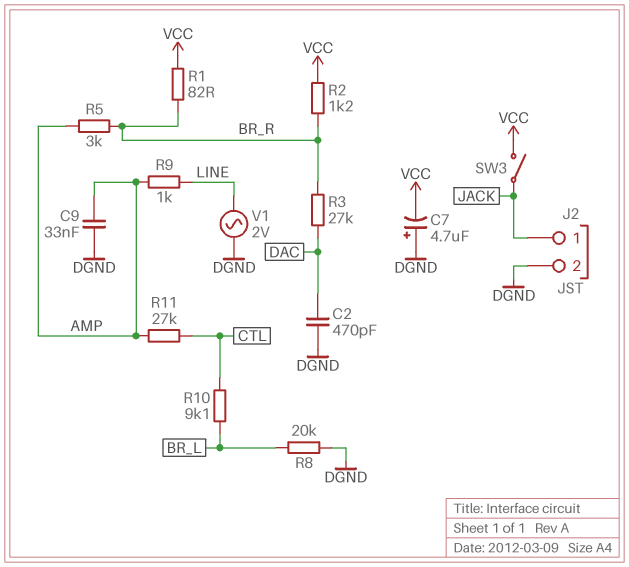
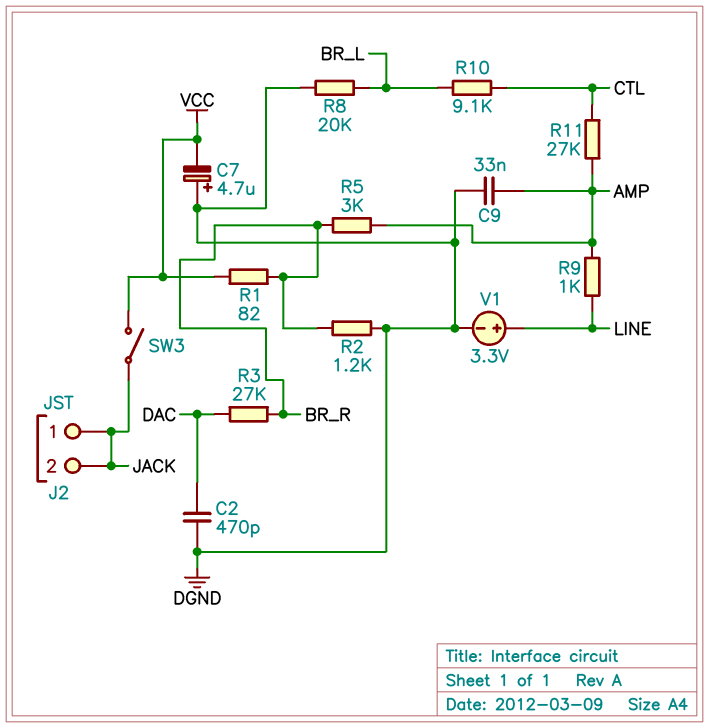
J2 pin 2: DGND -> JACK
R2: 1.2k (BR_R, VCC) -> 1.2k (BR_R, DGND)
V1: AC 2V (DGND, LINE) -> 3.3V (plus LINE, minus DGND)

